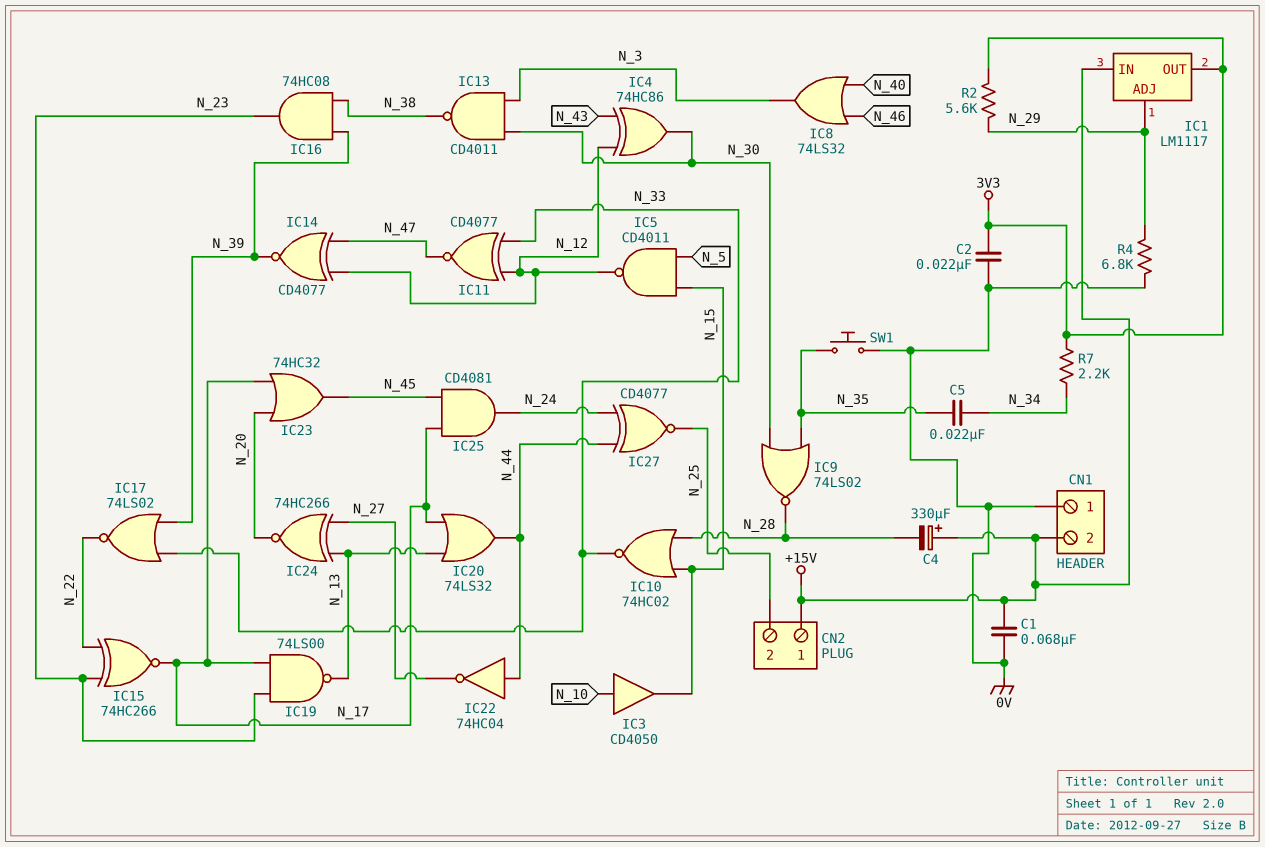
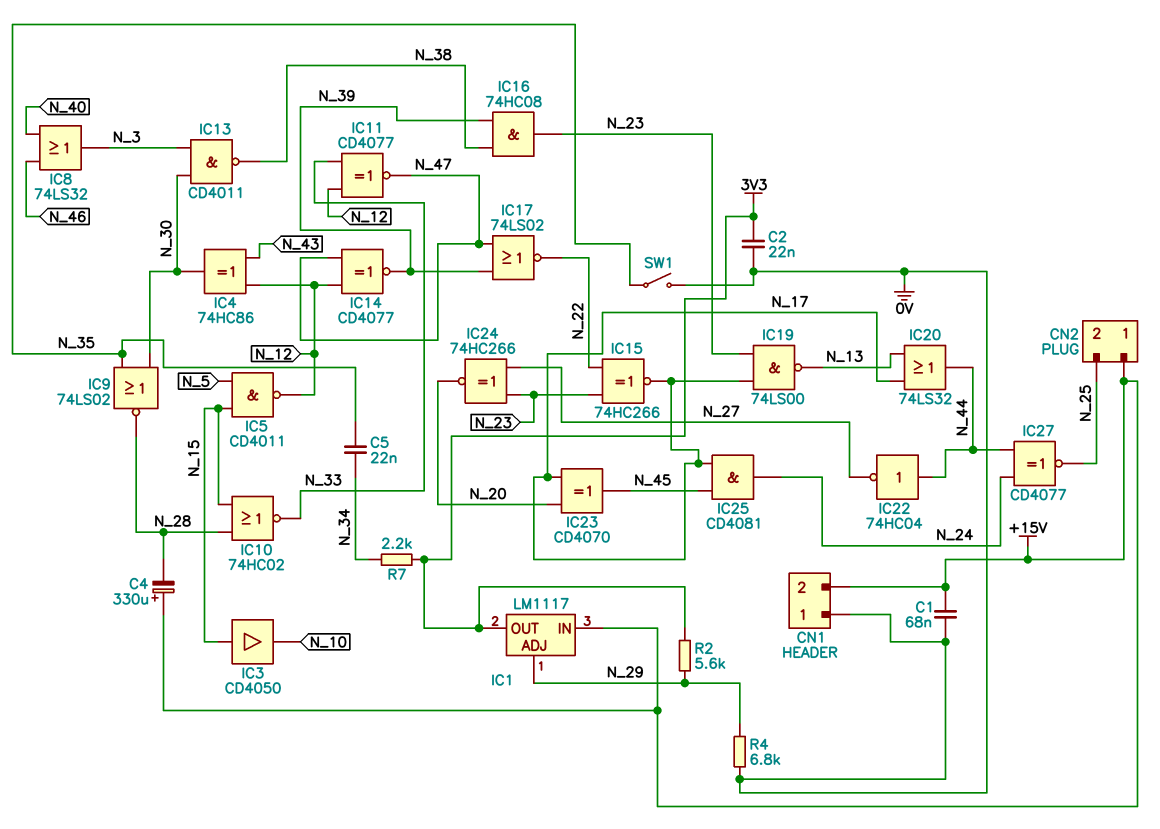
IC3: buffer CD4050 (in N_10, out N_15) -> buffer CD4050 (in N_15, out N_10)
IC17: NOR 74LS02 (in N_33, in N_39, out N_22) -> NOR 74LS02 (in N_39, in N_47, out N_22)
IC23: OR 74HC32 (in N_17, in N_20, out N_45) -> XOR CD4070 (in N_17, in N_20, out N_45)
IC24: XNOR 74HC266 (in N_13, in N_27, out N_20) -> XNOR 74HC266 (in N_23, in N_27, out N_20)
SW1: button (0V, N_35) -> switch (0V, N_35)

